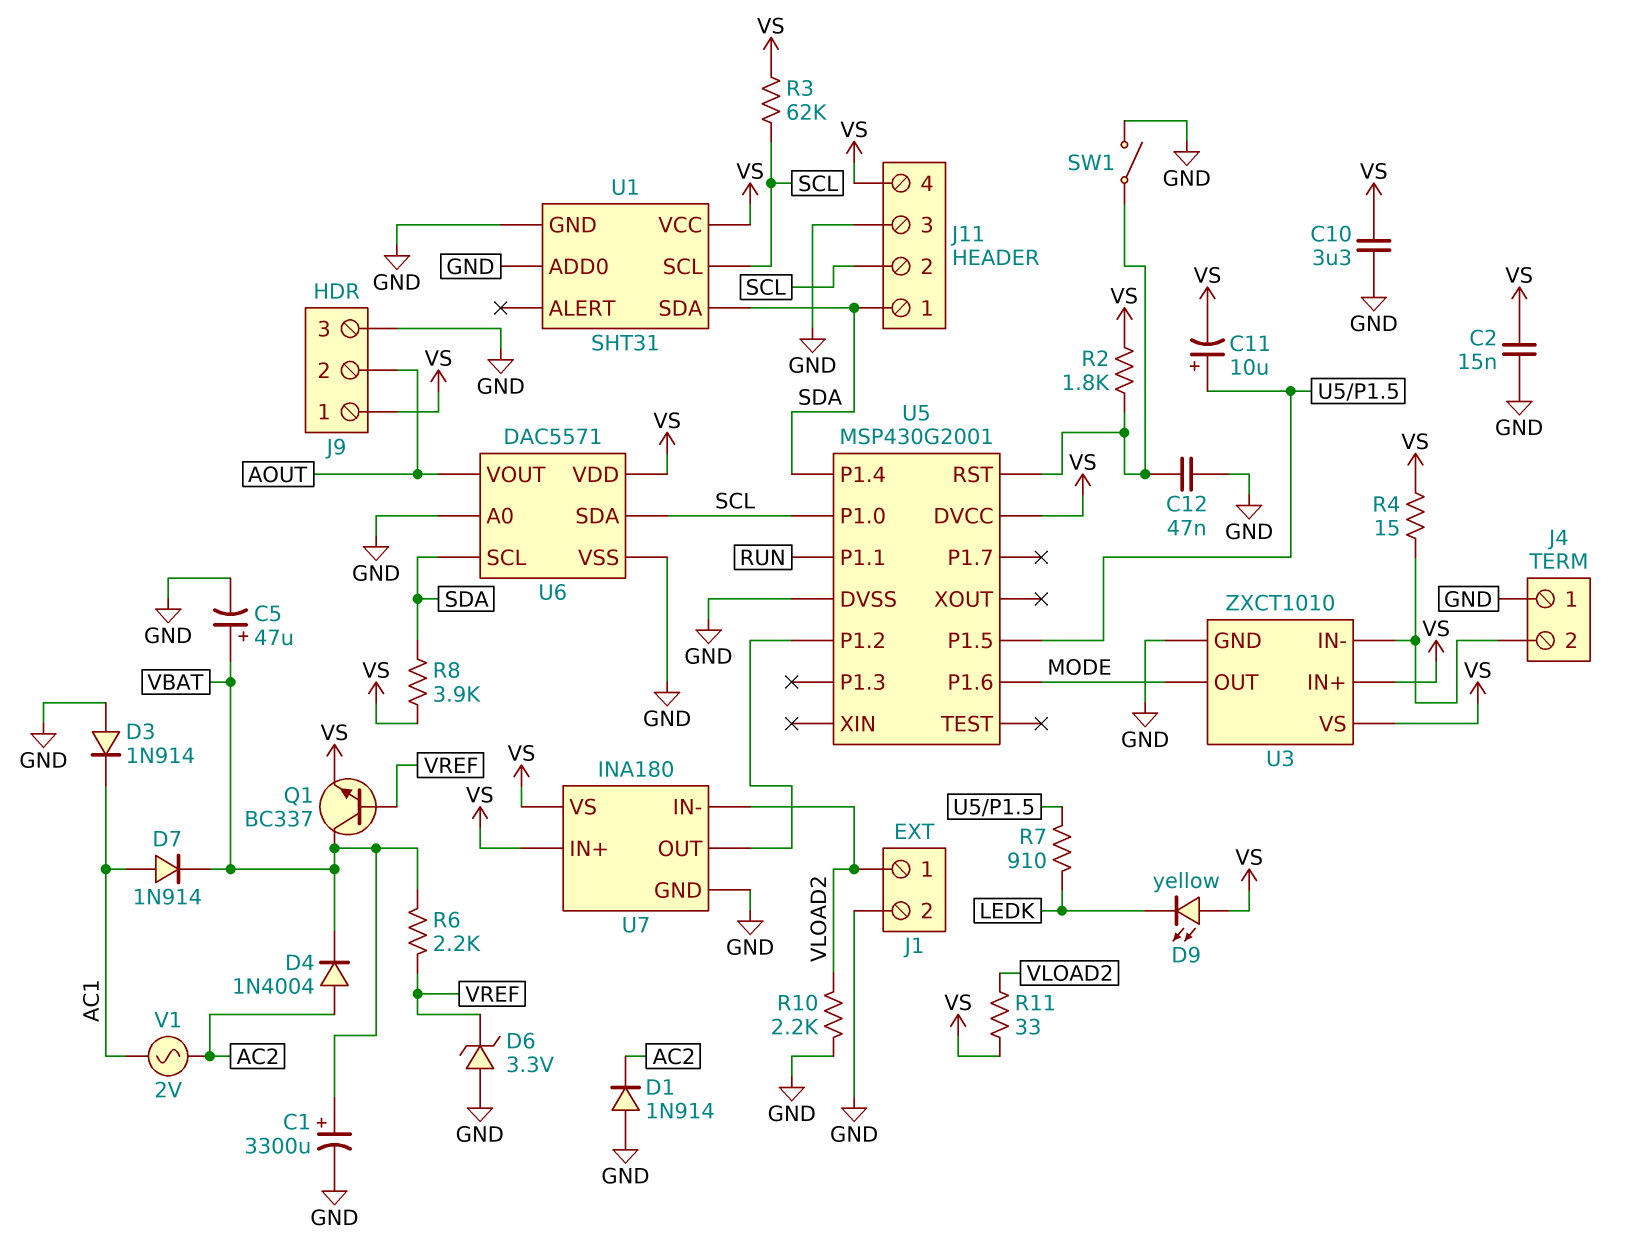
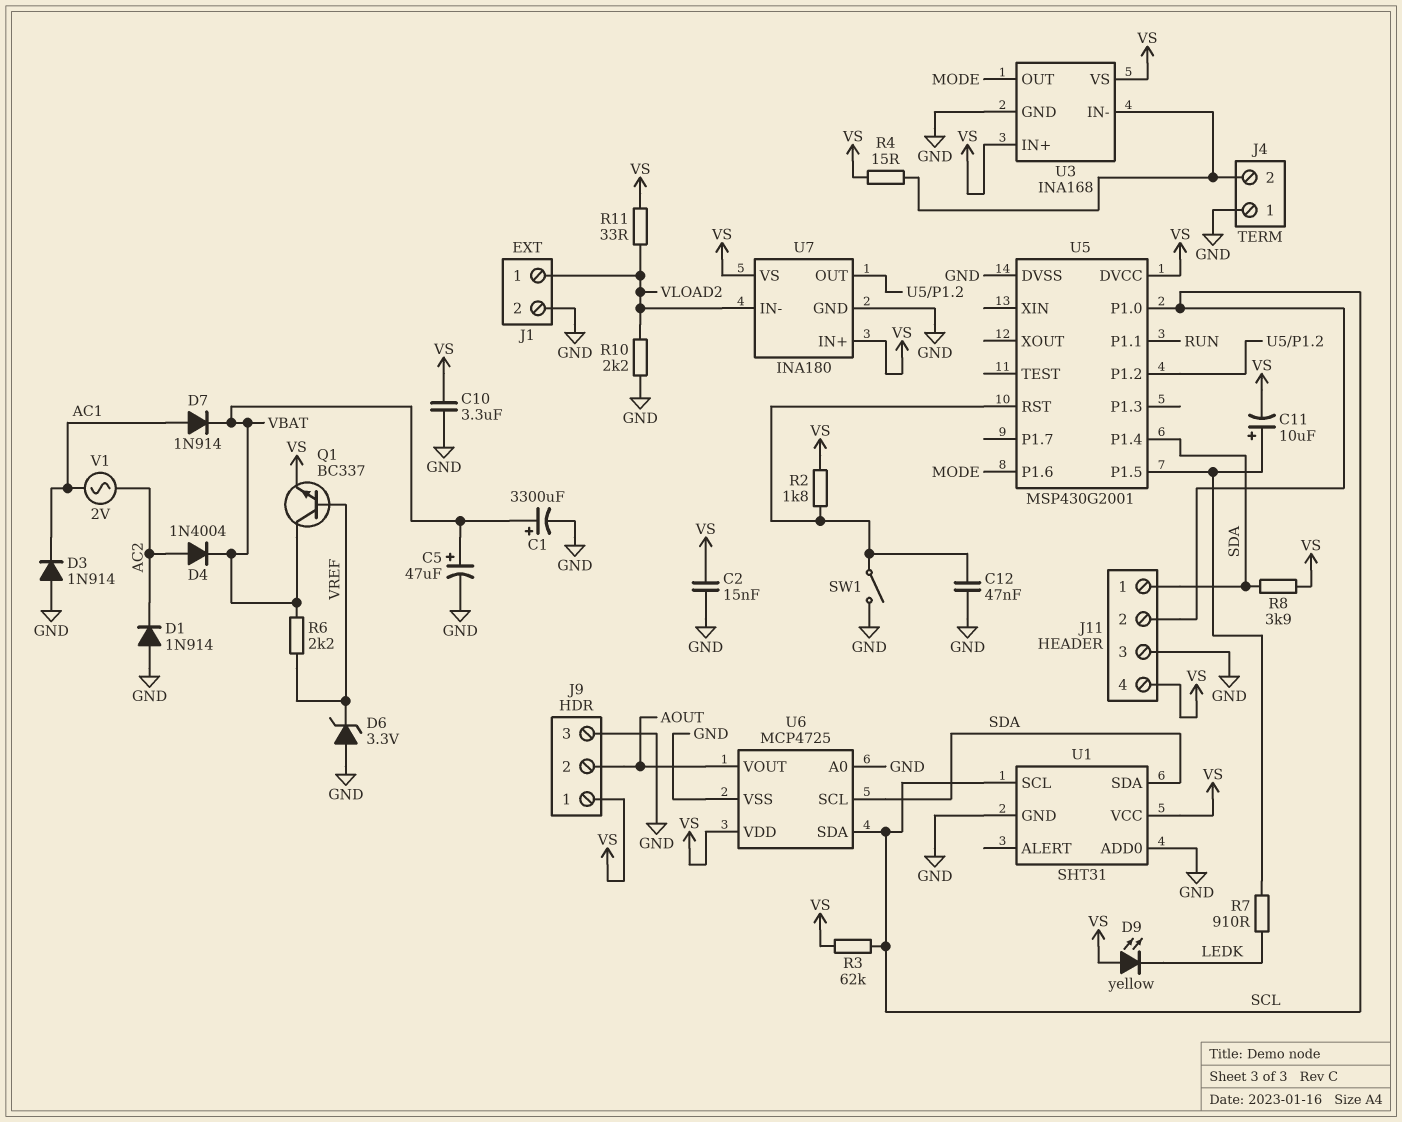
U3: ZXCT1010 -> INA168
U6: DAC5571 -> MCP4725

